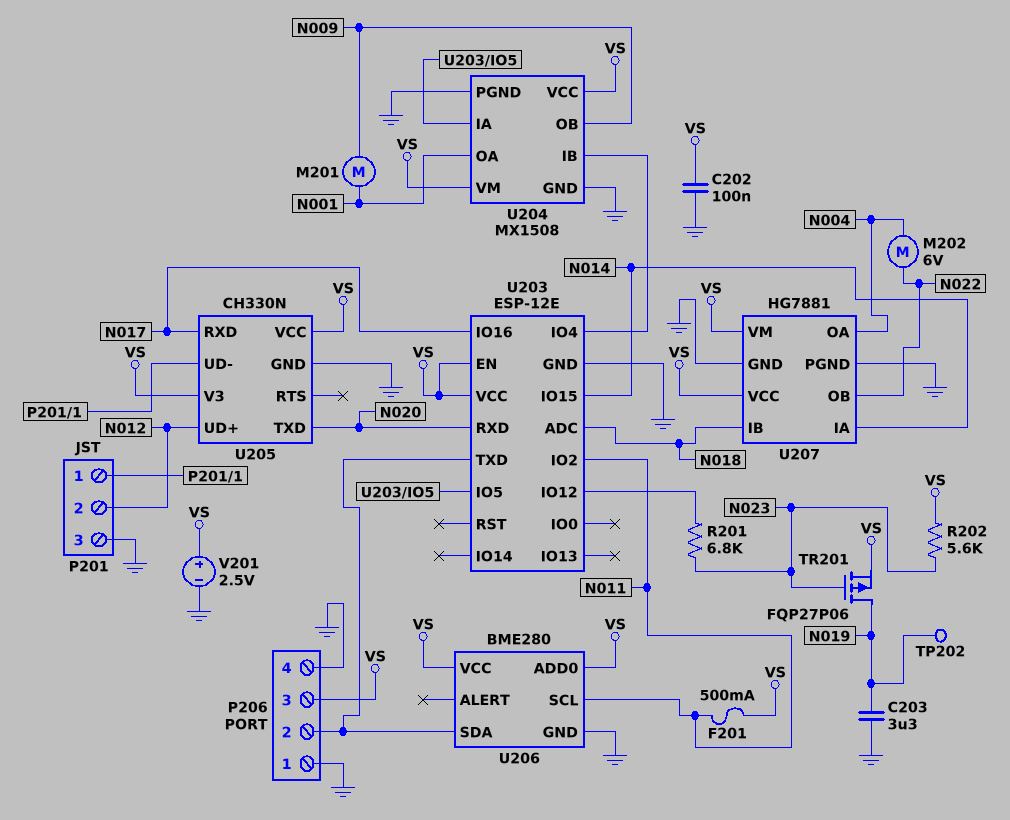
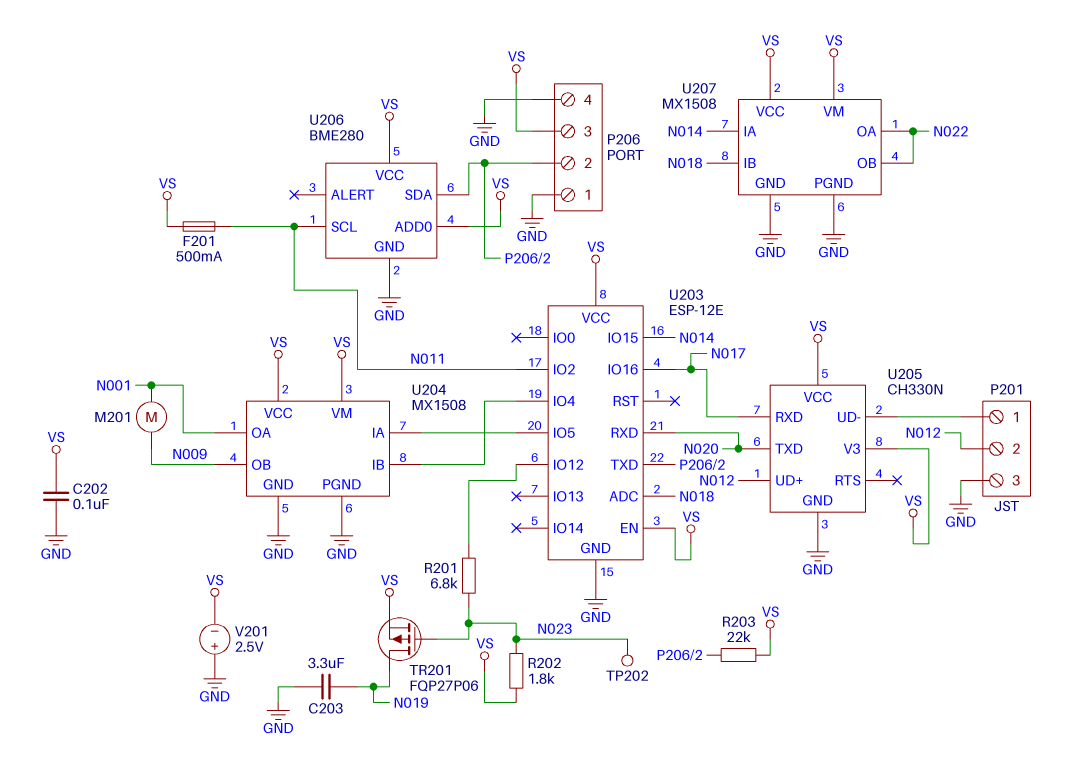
M202: motor 6V (N004, N022) -> none
R202: 5.6k (N023, VS) -> 1.8k (N023, VS)
R203: none -> 22k (P206/2, VS)
TP202: test point (N019) -> test point (N023)
U207: HG7881 -> MX1508
U207 pin OA: N004 -> N022
V201: 2.5V (plus VS, minus GND) -> 2.5V (plus GND, minus VS)

